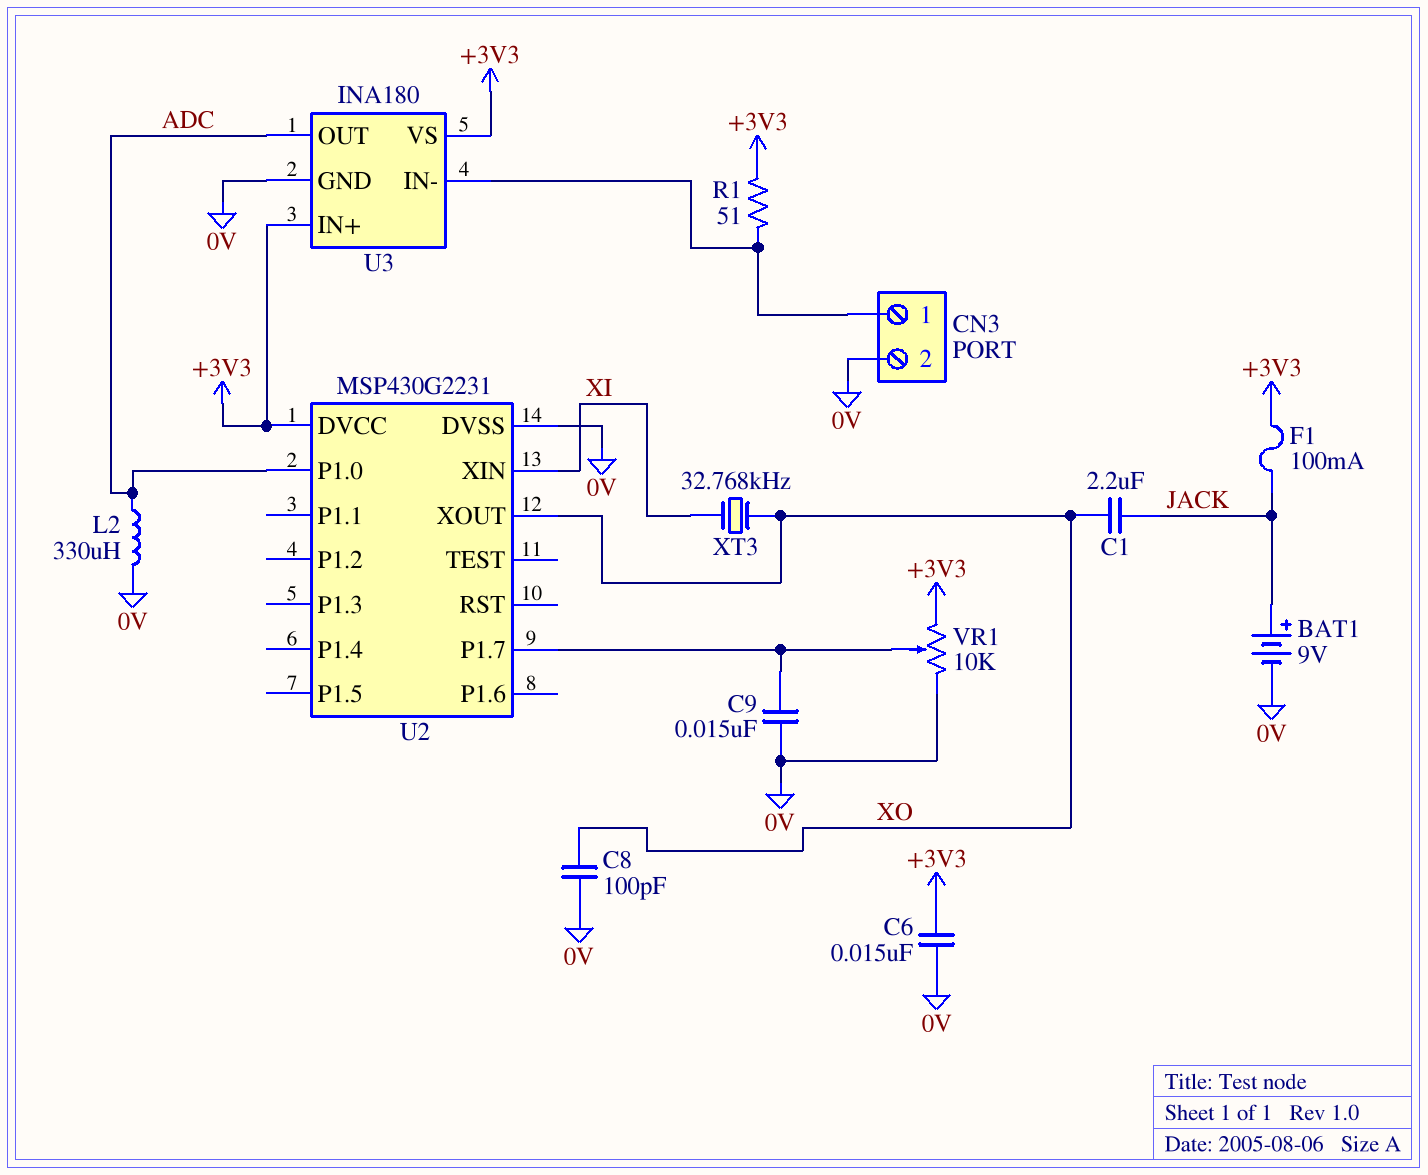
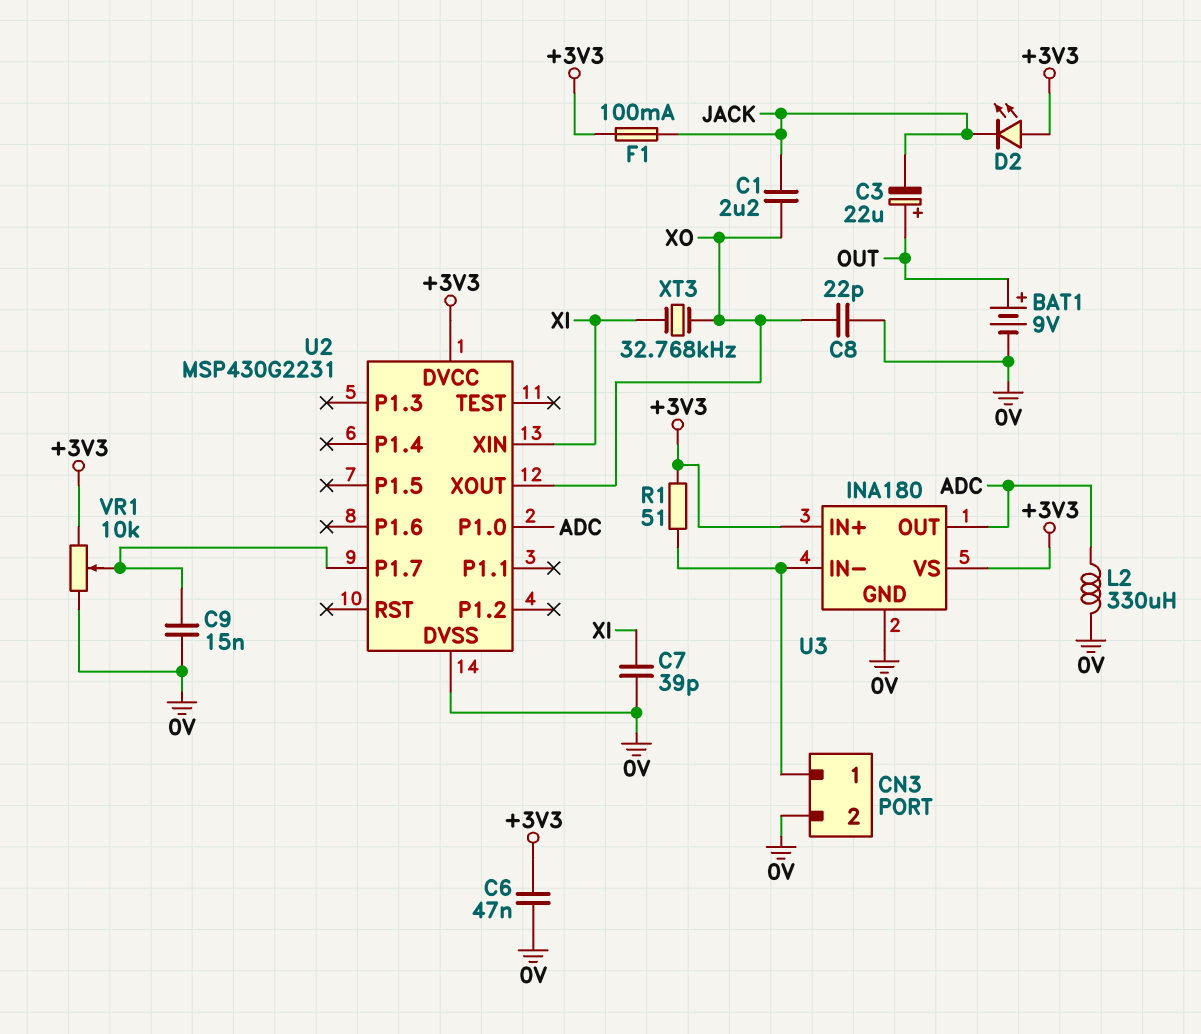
BAT1: 9V (plus JACK, minus 0V) -> 9V (plus OUT, minus 0V)
C3: none -> 22uF (plus OUT, minus JACK)
C6: 15nF (+3V3, 0V) -> 47nF (+3V3, 0V)
C7: none -> 39pF (0V, XI)
C8: 100pF (0V, XO) -> 22pF (0V, XO)
D2: none -> LED (A +3V3, K JACK)

